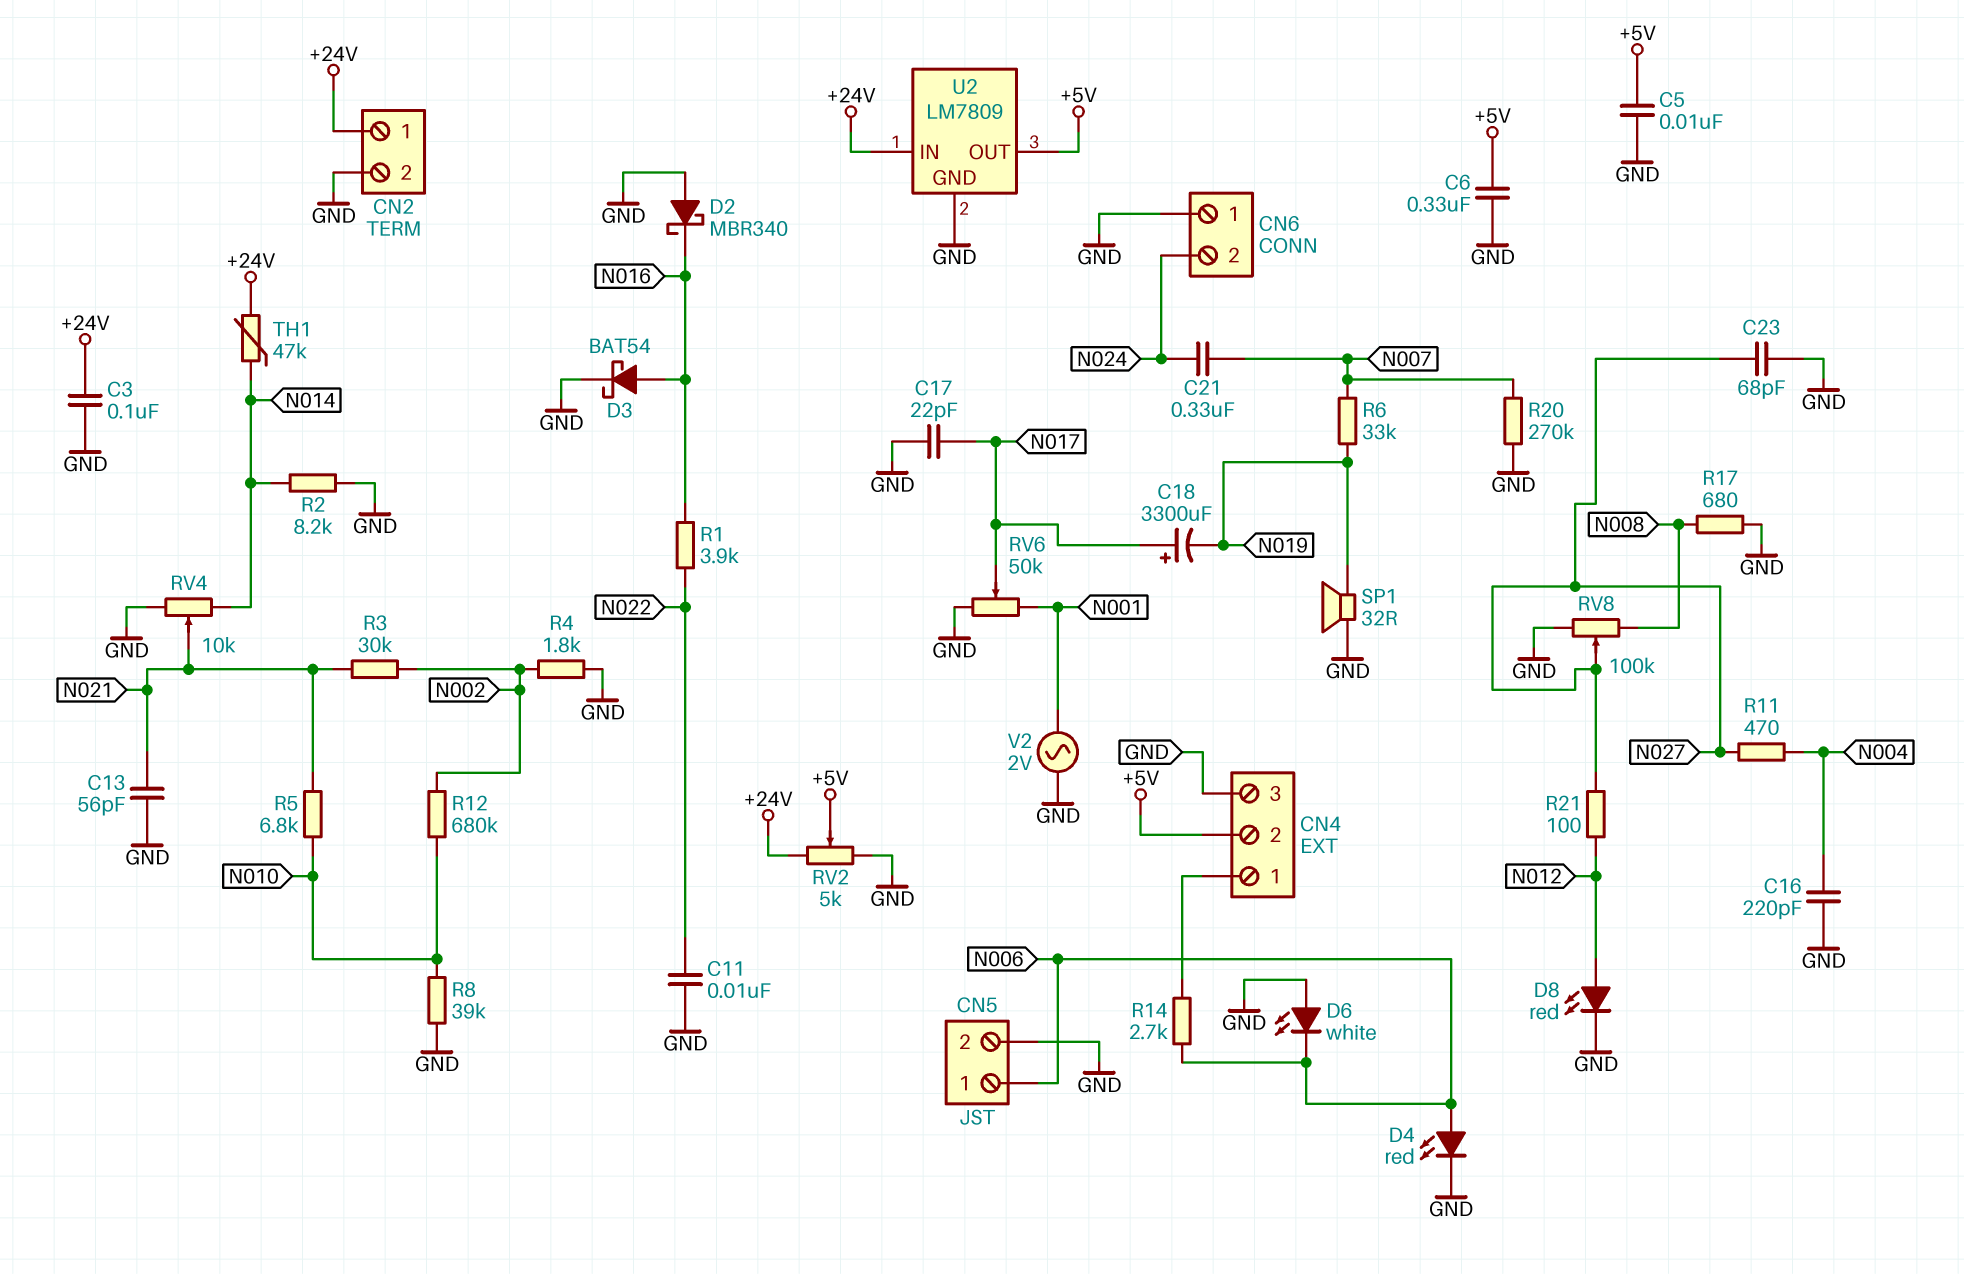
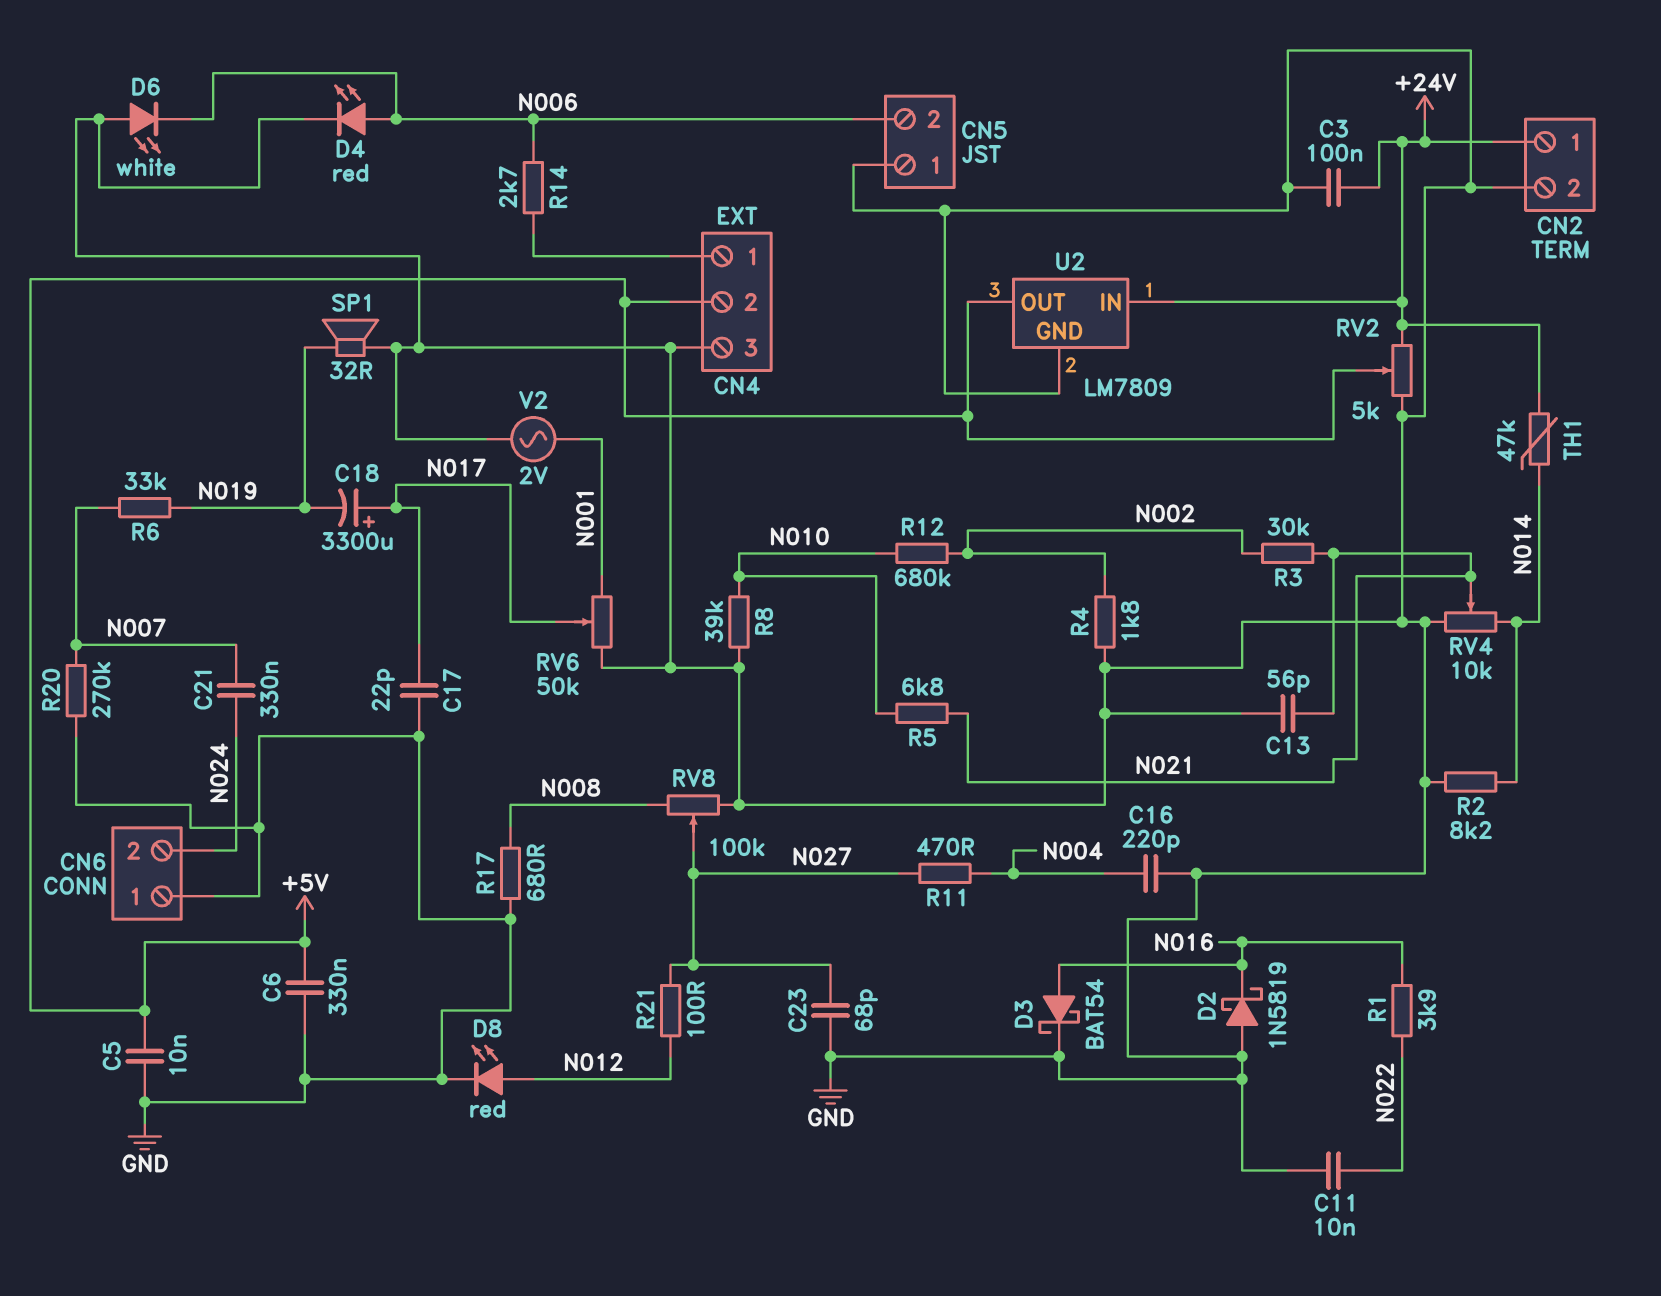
CN5 pin 1: N006 -> GND
CN5 pin 2: GND -> N006
D2: schottky MBR340 (A GND, K N016) -> schottky 1N5819 (A GND, K N016)

